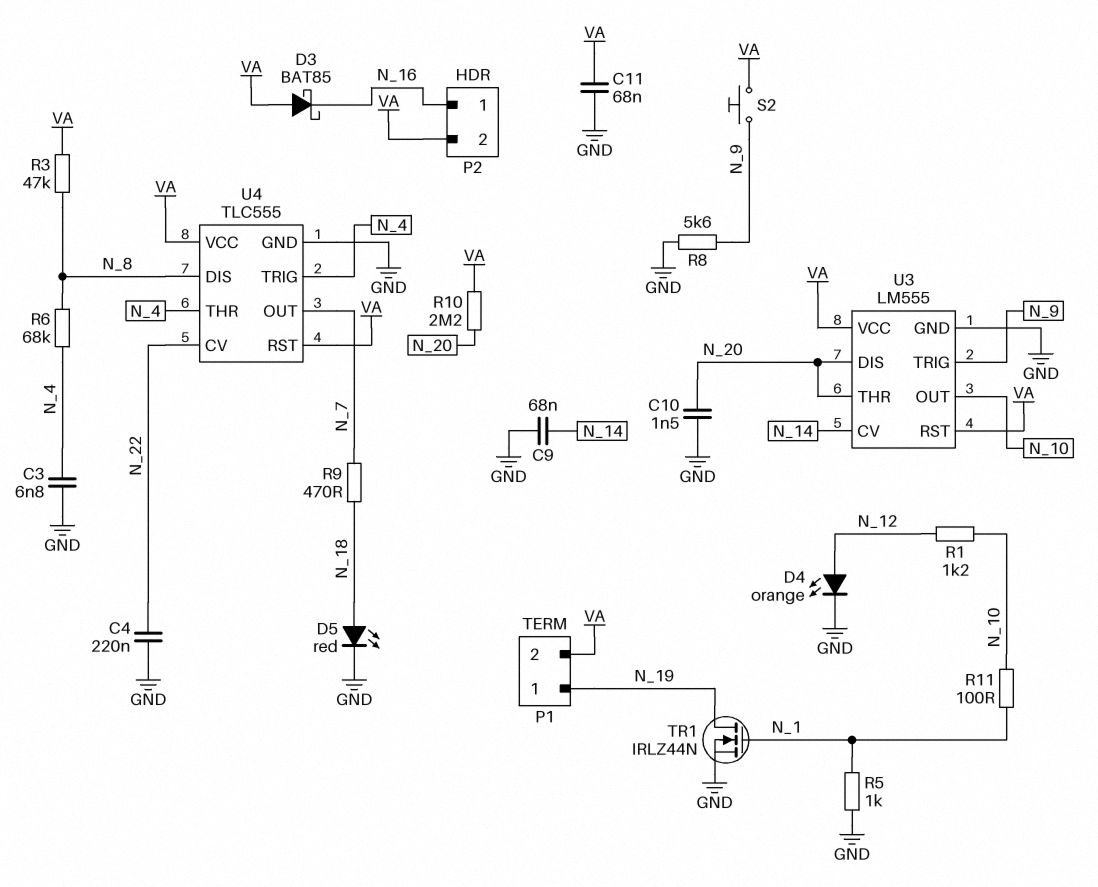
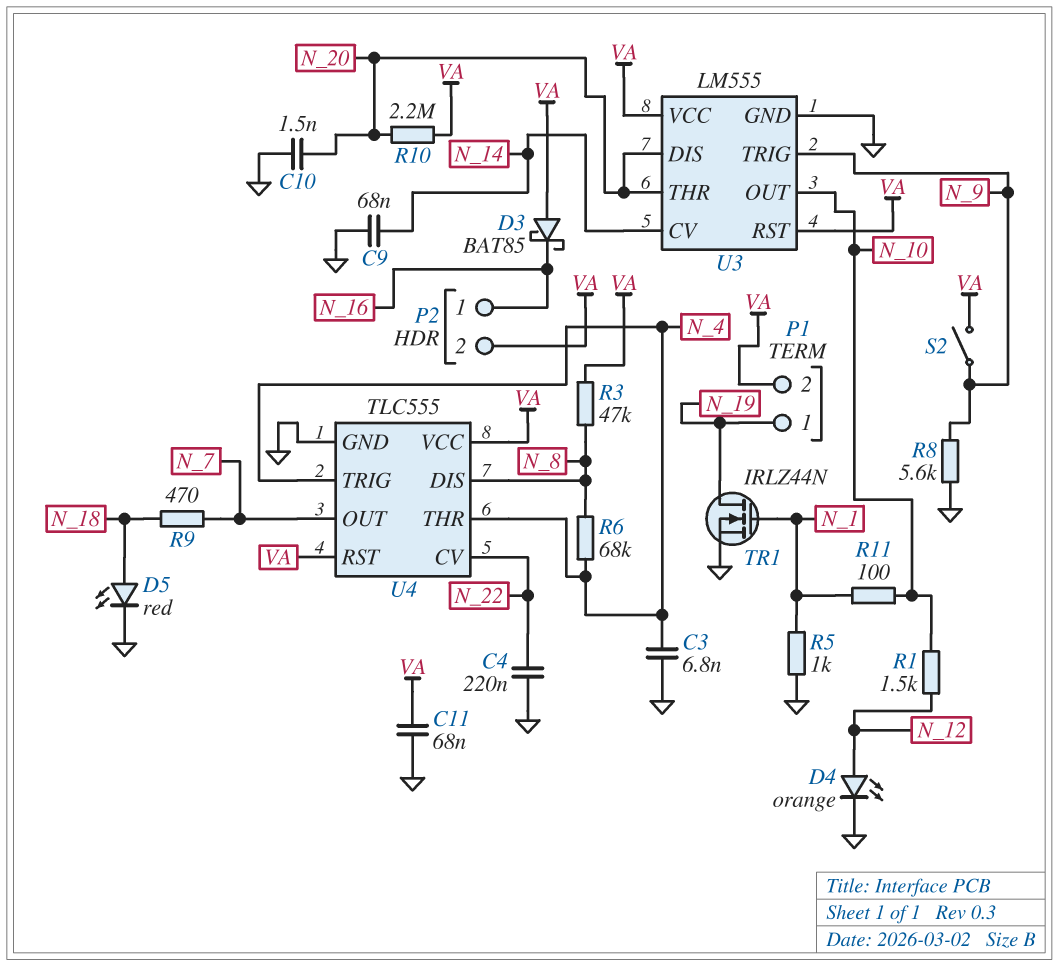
R1: 1.2k (N_10, N_12) -> 1.5k (N_10, N_12)
S2: button (N_9, VA) -> switch (N_9, VA)

